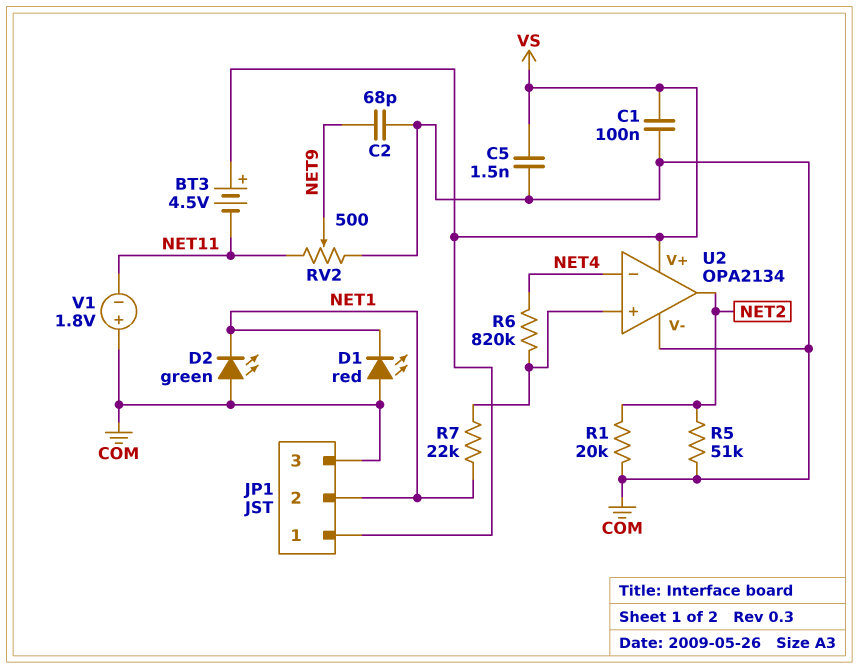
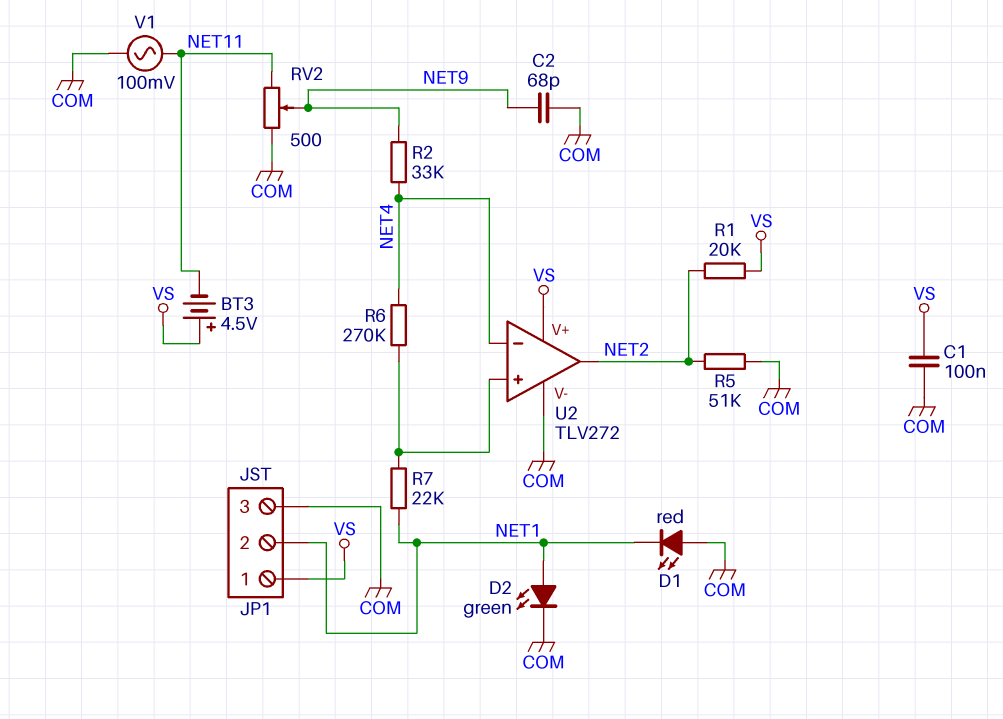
C5: 1.5nF (COM, VS) -> none
D2: LED green (A COM, K NET1) -> LED green (A NET1, K COM)
R1: 20k (COM, NET2) -> 20k (NET2, VS)
R2: none -> 33k (NET4, NET9)
R6: 820k (NET4, U2/in+) -> 270k (NET4, U2/in+)
U2: OPA2134 -> TLV272
V1: 1.8V (plus COM, minus NET11) -> AC 100mV (COM, NET11)

